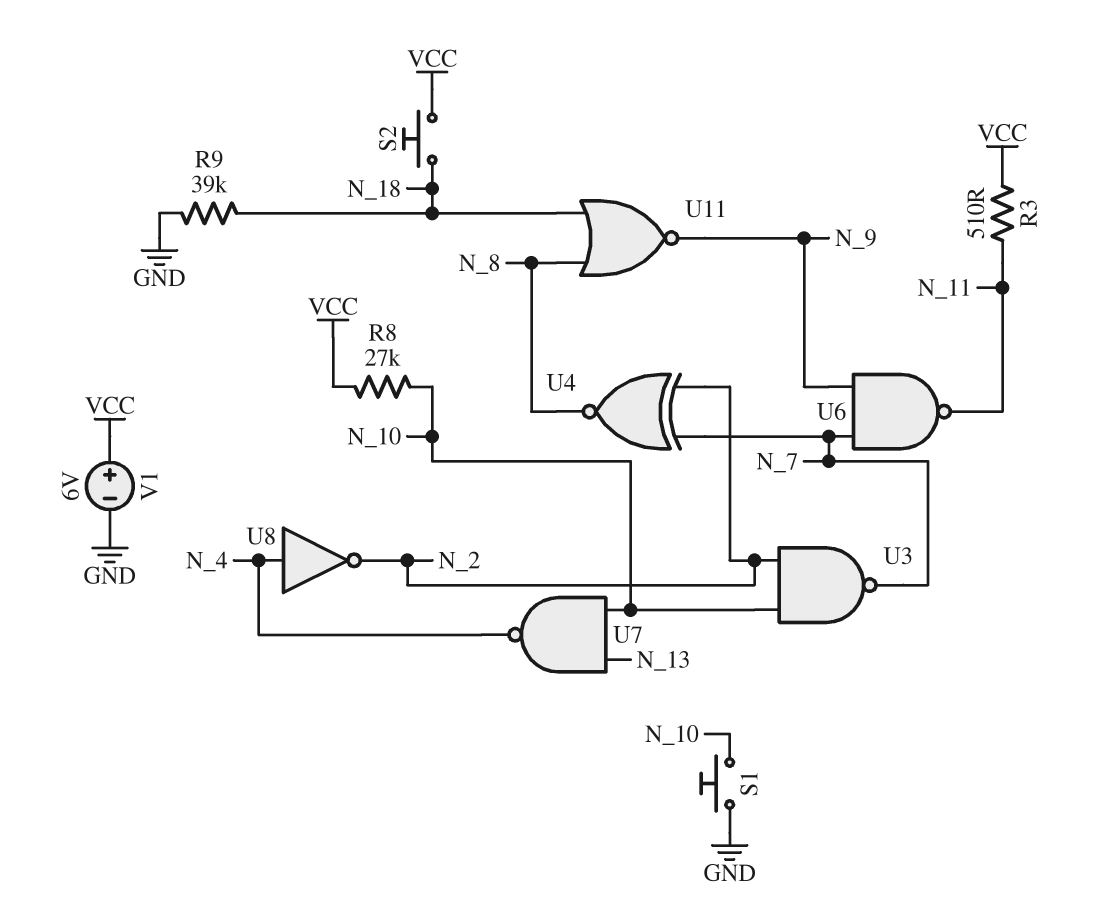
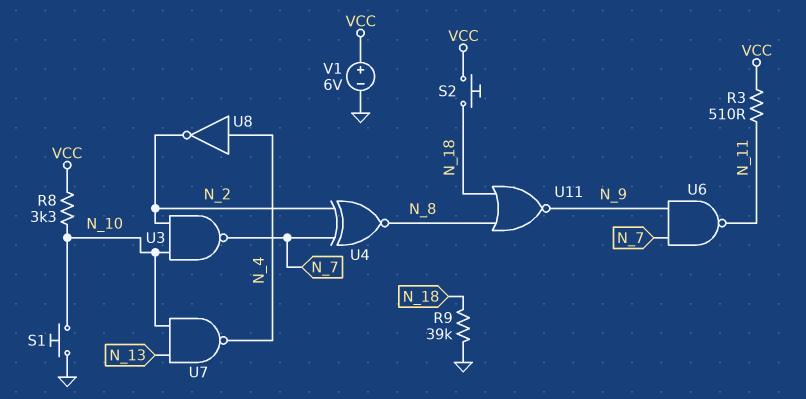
R8: 27k (N_10, VCC) -> 3.3k (N_10, VCC)

